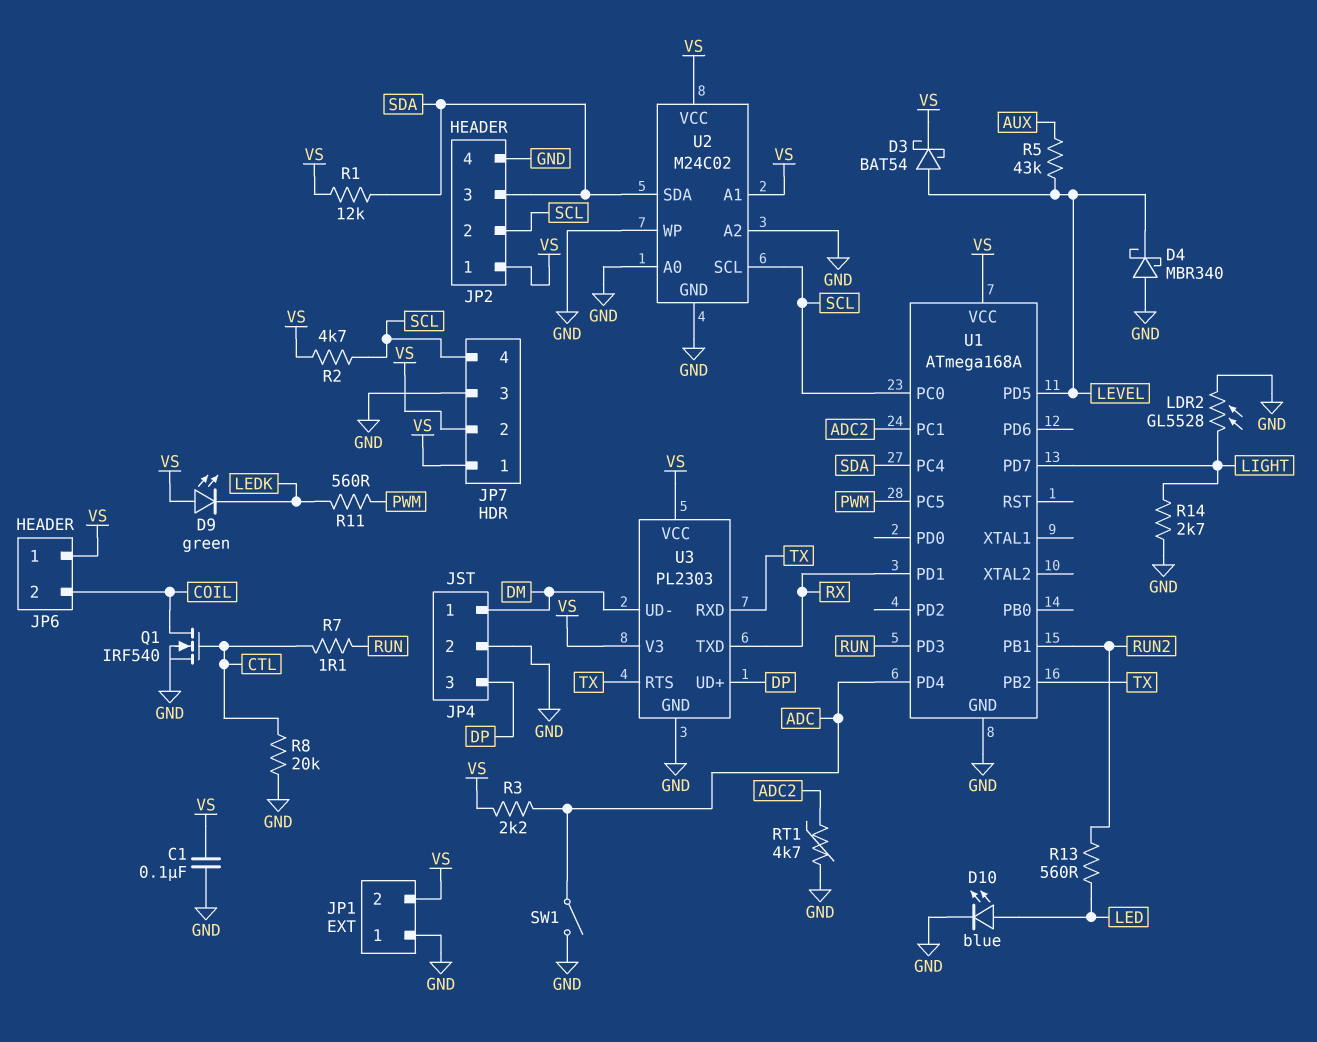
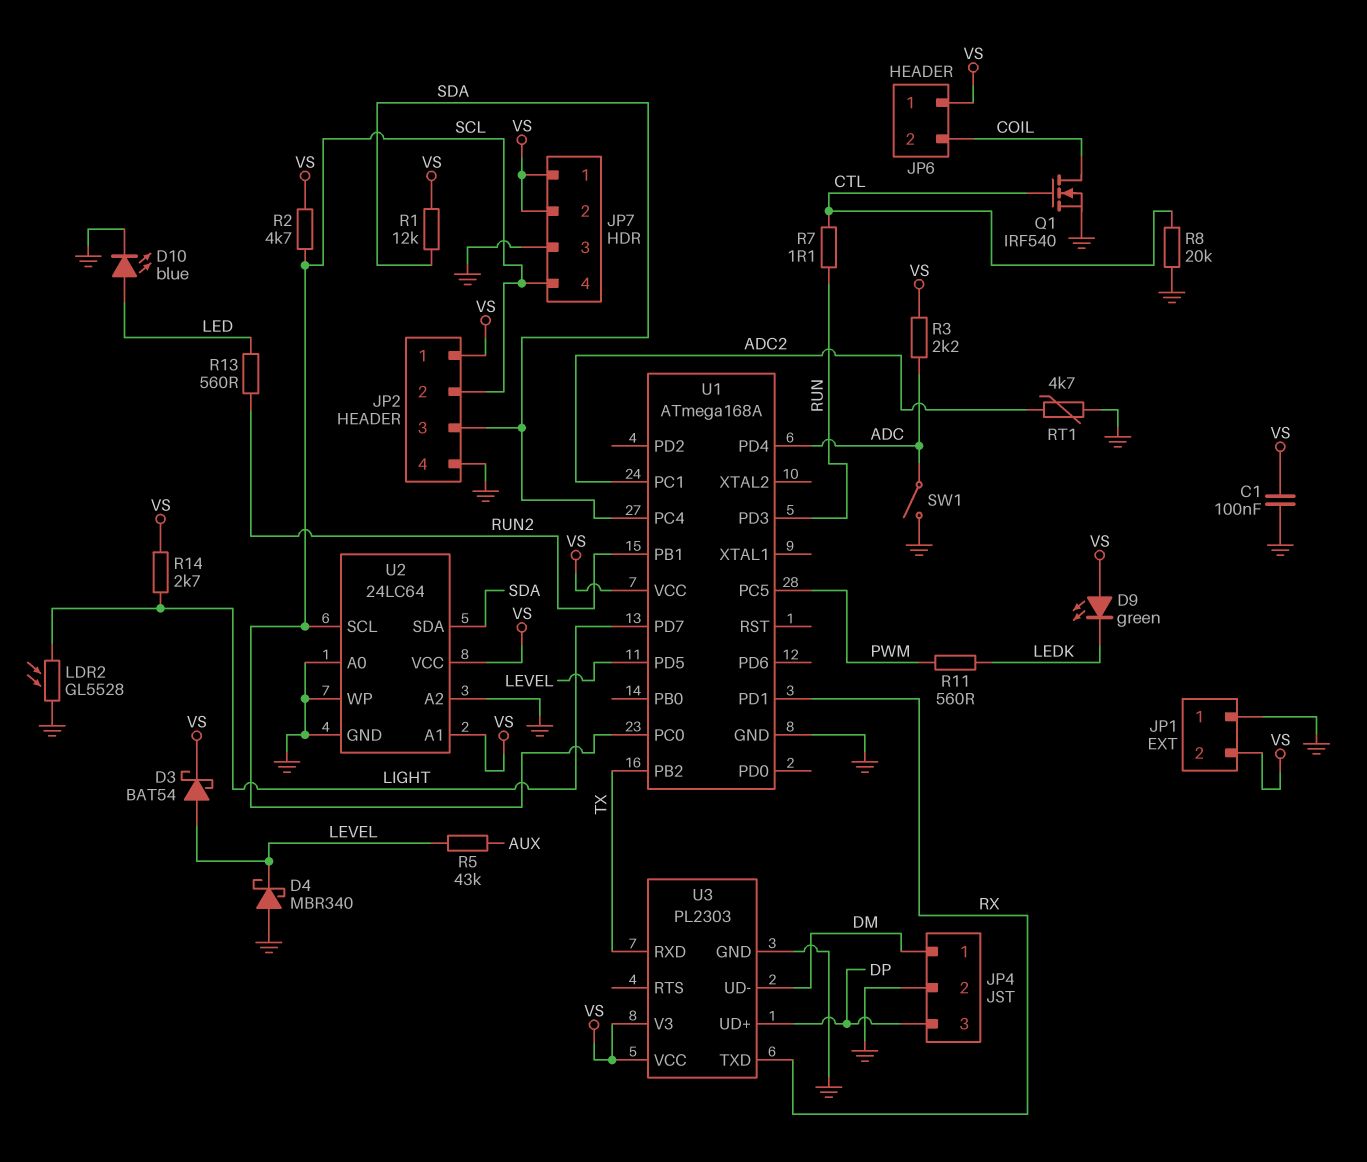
R14: 2.7k (GND, LIGHT) -> 2.7k (LIGHT, VS)
U2: M24C02 -> 24LC64
U3 pin RTS: TX -> none

